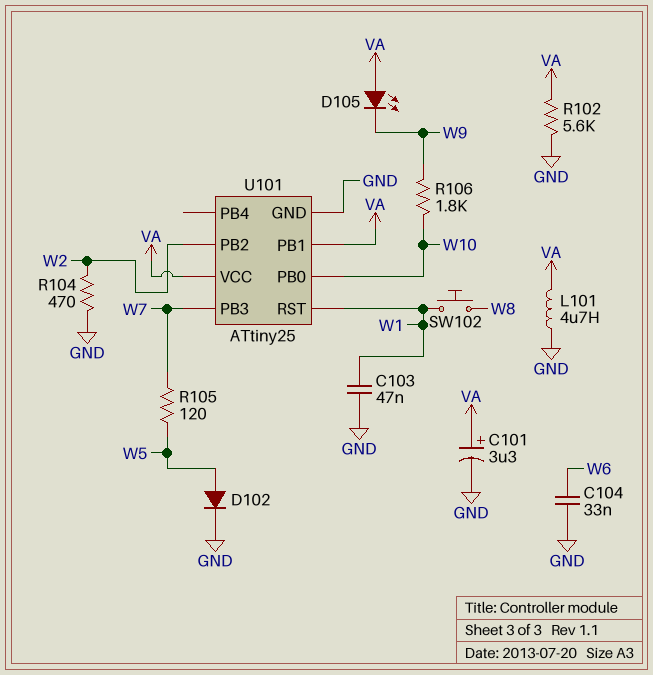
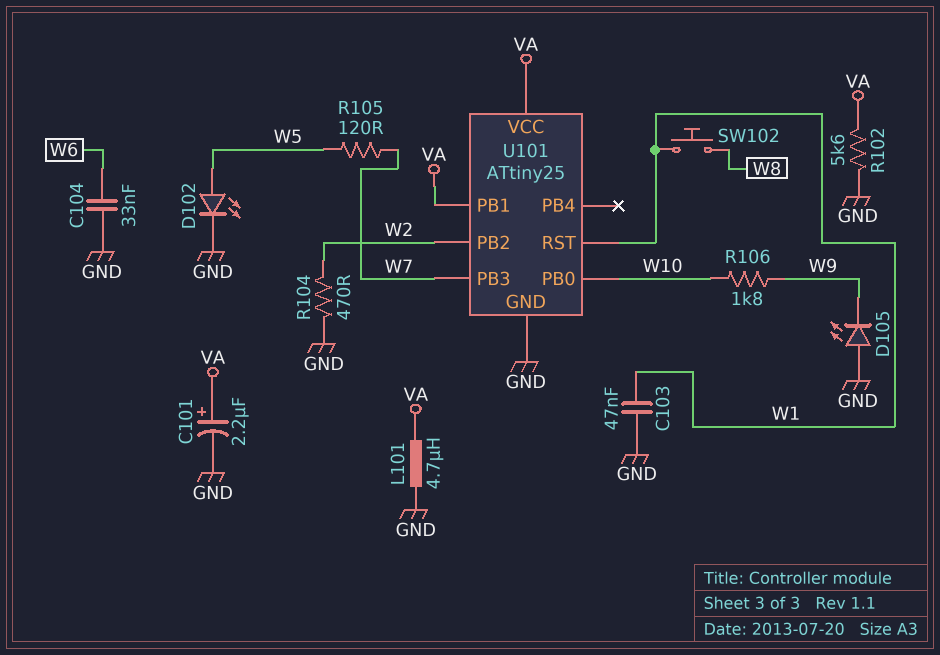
C101: 3.3uF (plus VA, minus GND) -> 2.2uF (plus VA, minus GND)
D102: diode (A W5, K GND) -> LED (A W5, K GND)
D105: LED (A VA, K W9) -> LED (A GND, K W9)

